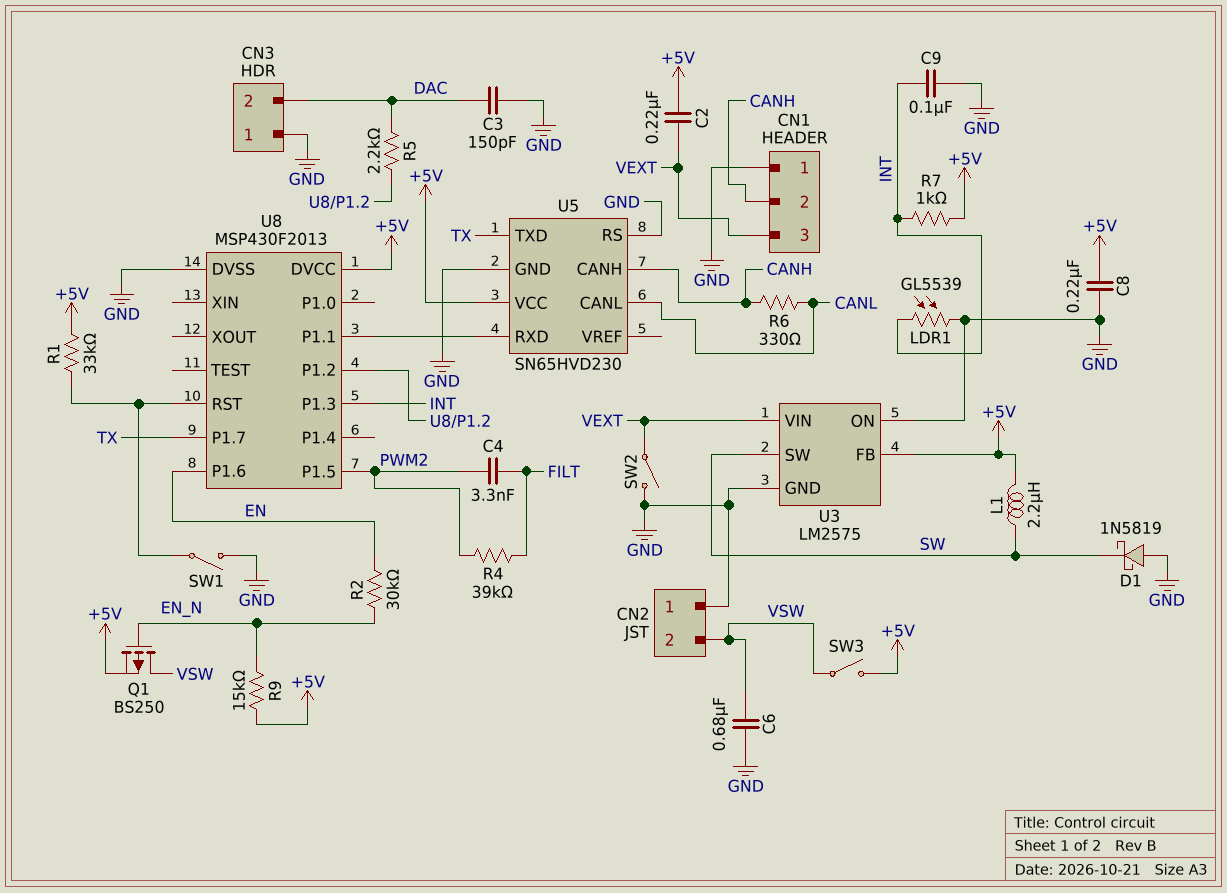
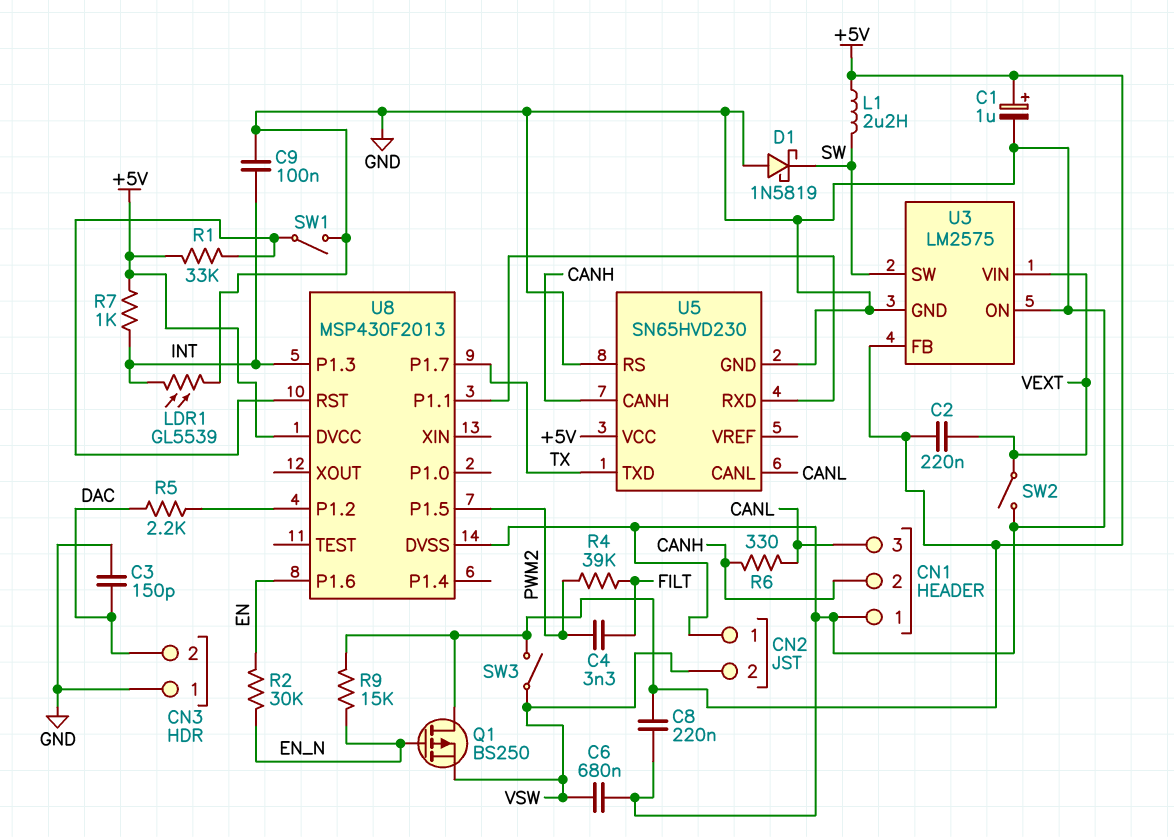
C1: none -> 1uF (plus +5V, minus GND)
CN1 pin 3: VEXT -> CANL
Q1: PMOS BS250 (G EN_N, D VSW, S +5V) -> PMOS BS250 (G EN_N, D +5V, S VSW)

